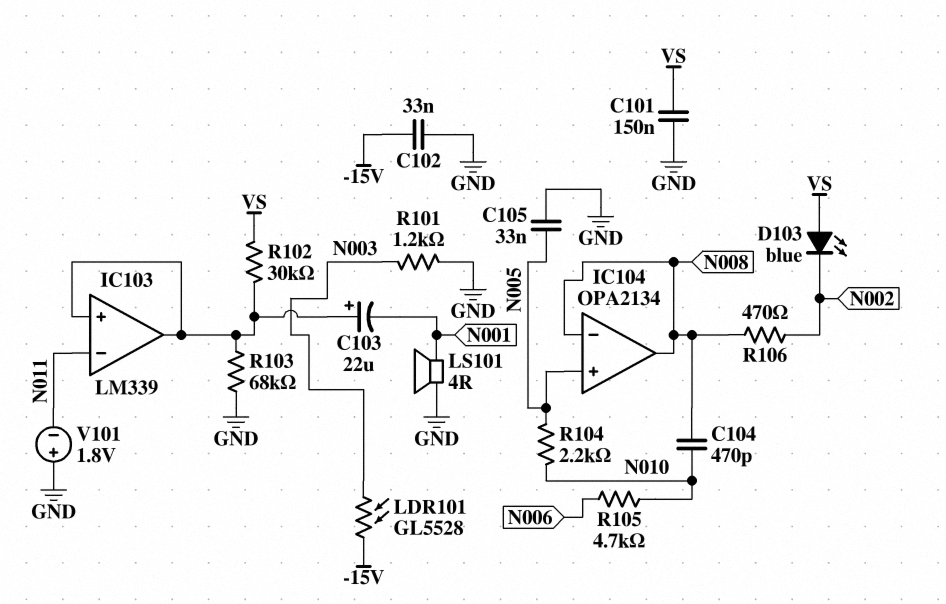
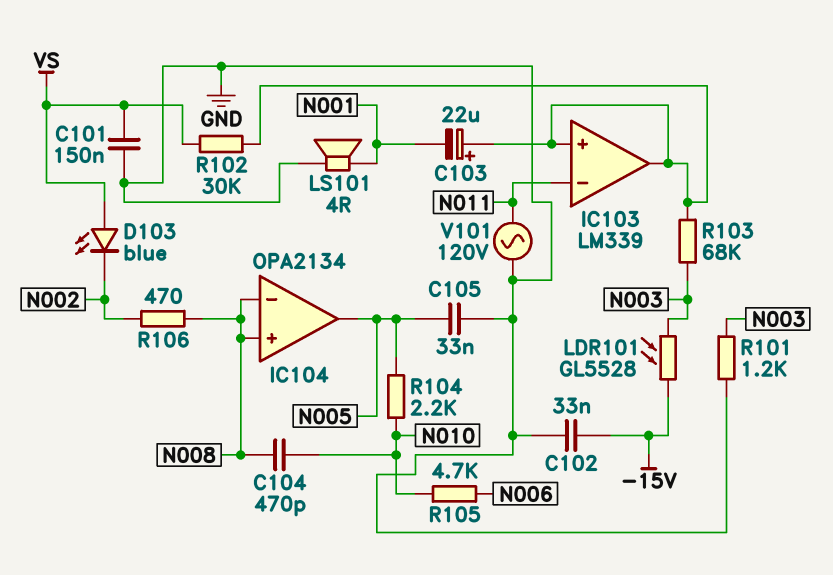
IC104 pin in+: N005 -> N008
IC104 pin out: N008 -> N005
R103: 68k (GND, IC103/in+) -> 68k (IC103/in+, N003)
V101: 1.8V (plus GND, minus N011) -> AC 120V (GND, N011)

